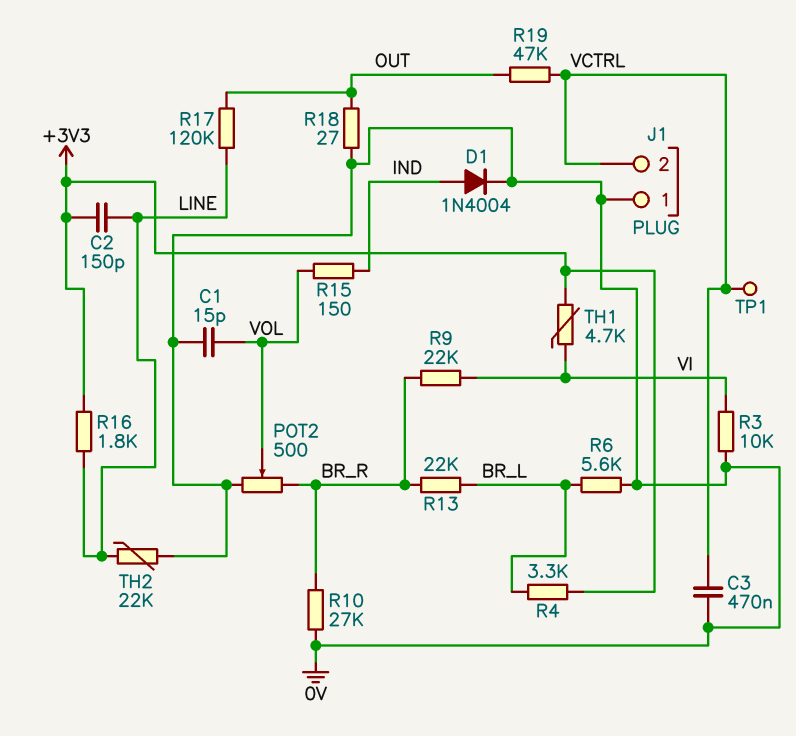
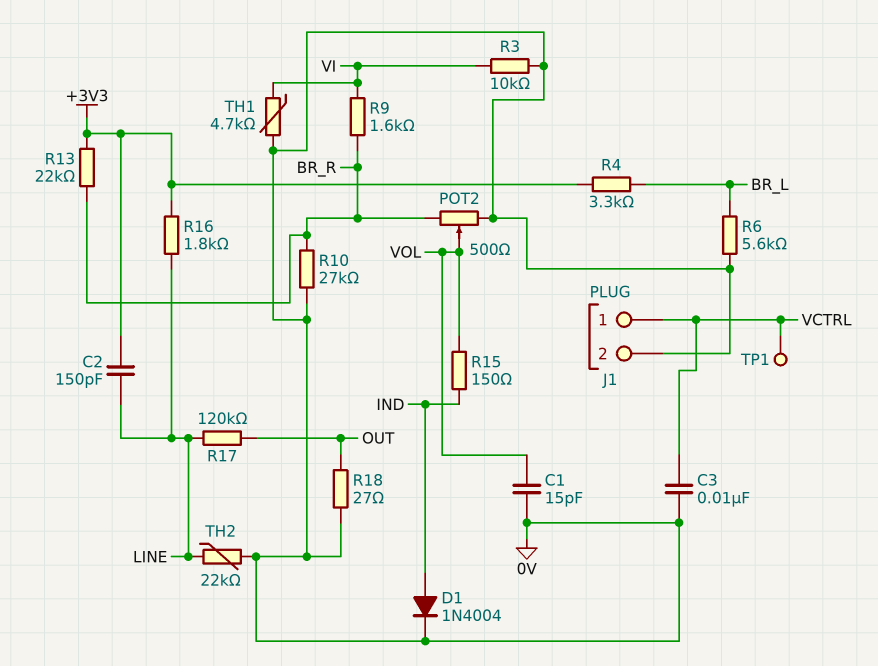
C3: 470nF (0V, VCTRL) -> 10nF (0V, VCTRL)
J1 pin 1: 0V -> VCTRL
J1 pin 2: VCTRL -> 0V
R9: 22k (BR_R, VI) -> 1.6k (BR_R, VI)
R13: 22k (BR_L, BR_R) -> 22k (+3V3, BR_R)
R19: 47k (OUT, VCTRL) -> none
TH1: 4.7k (+3V3, VI) -> 4.7k (0V, VI)

